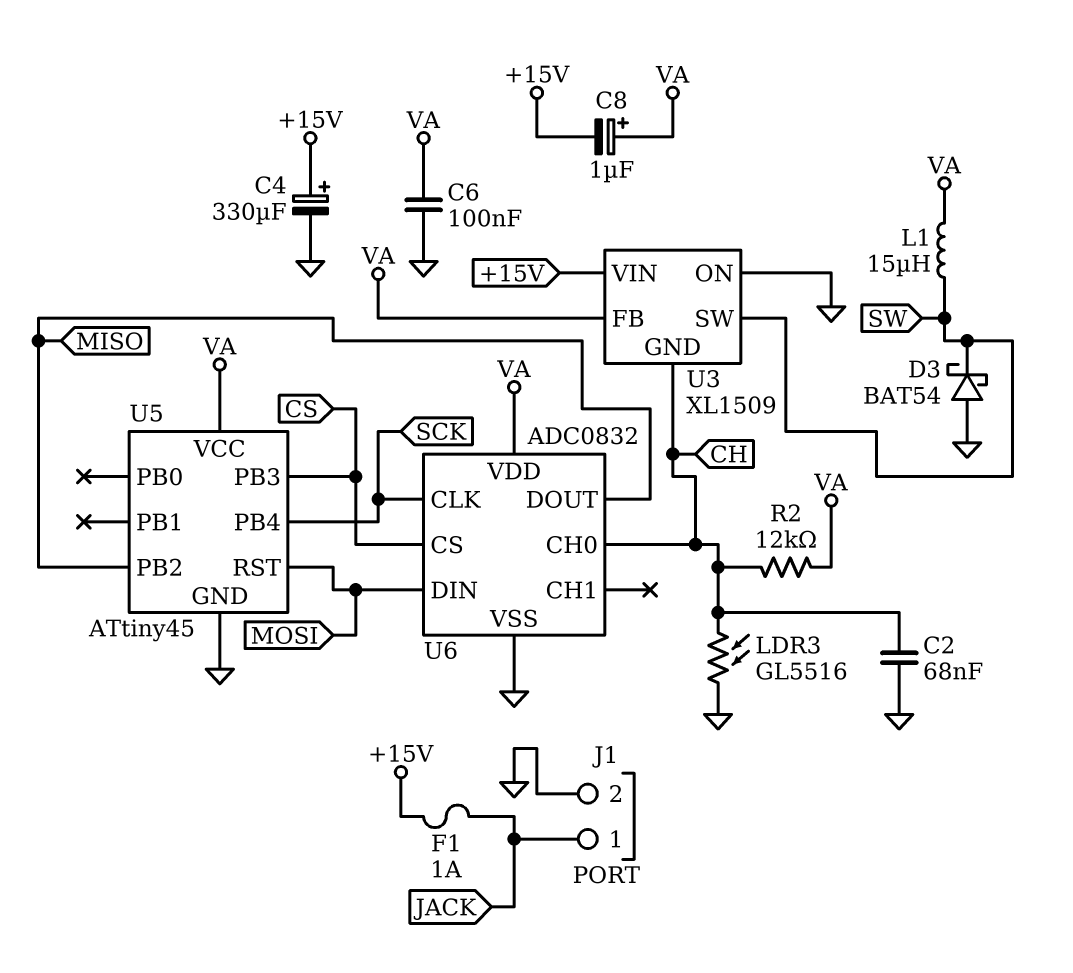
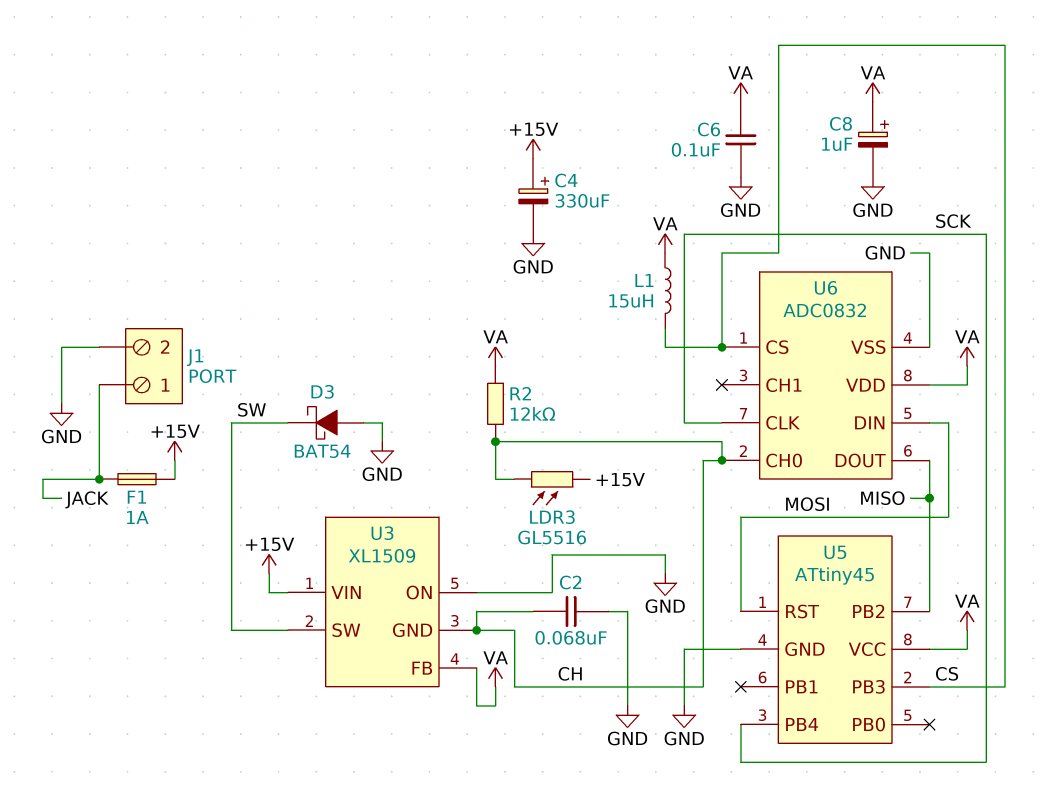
C8: 1uF (plus VA, minus +15V) -> 1uF (plus VA, minus GND)
L1: 15uH (SW, VA) -> 15uH (CS, VA)
LDR3: GL5516 (CH, GND) -> GL5516 (+15V, CH)

